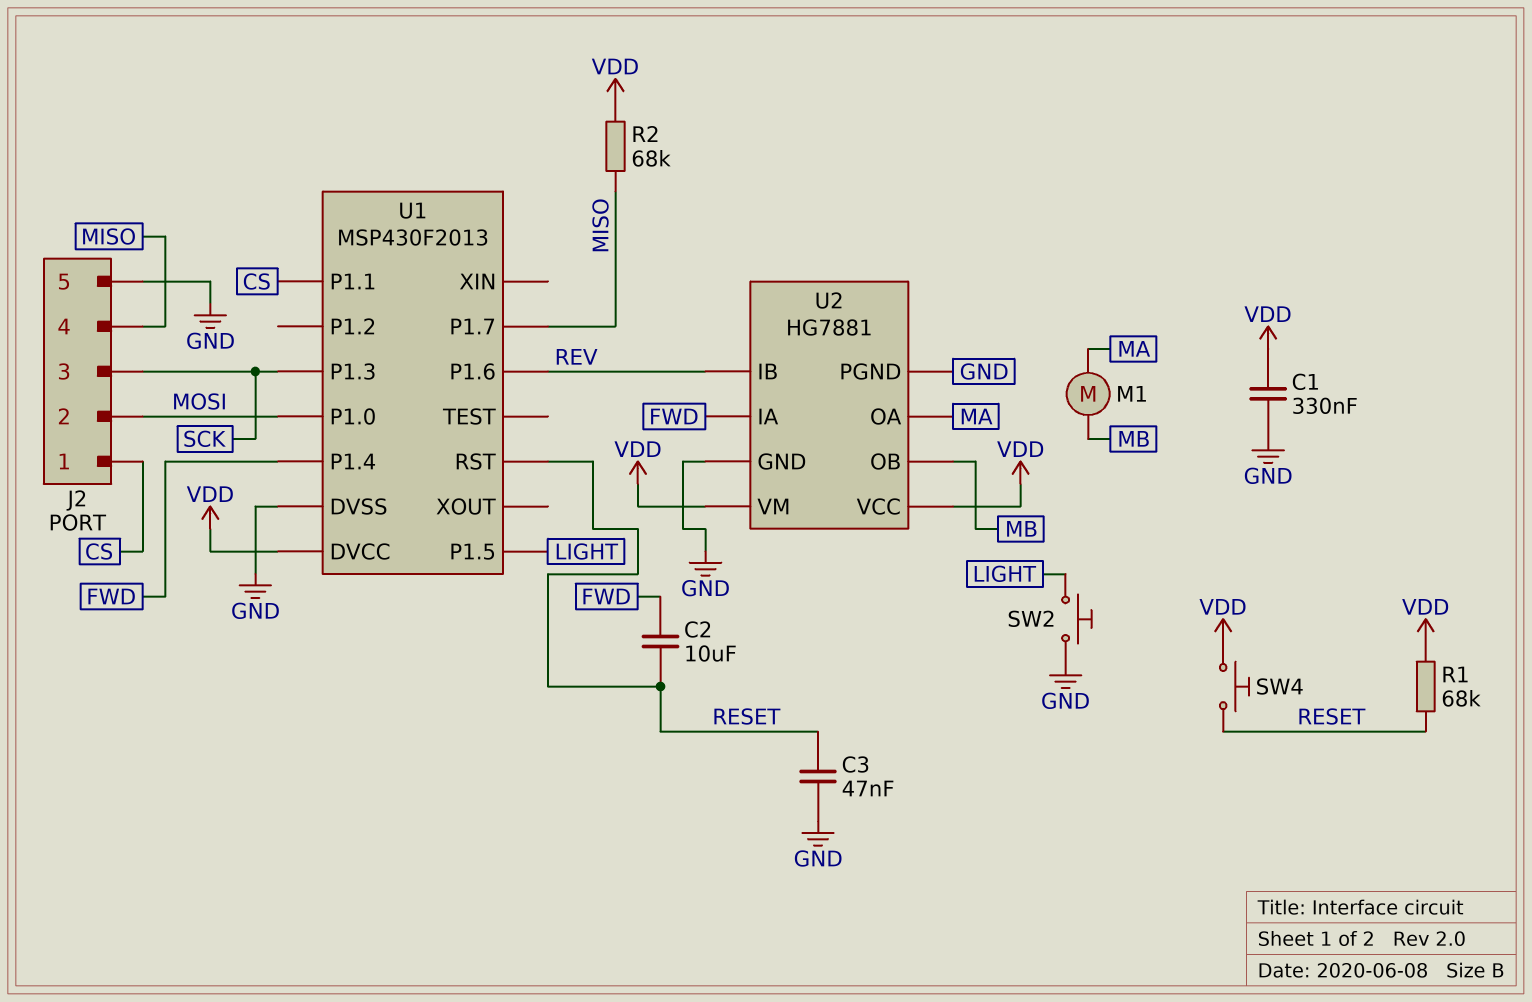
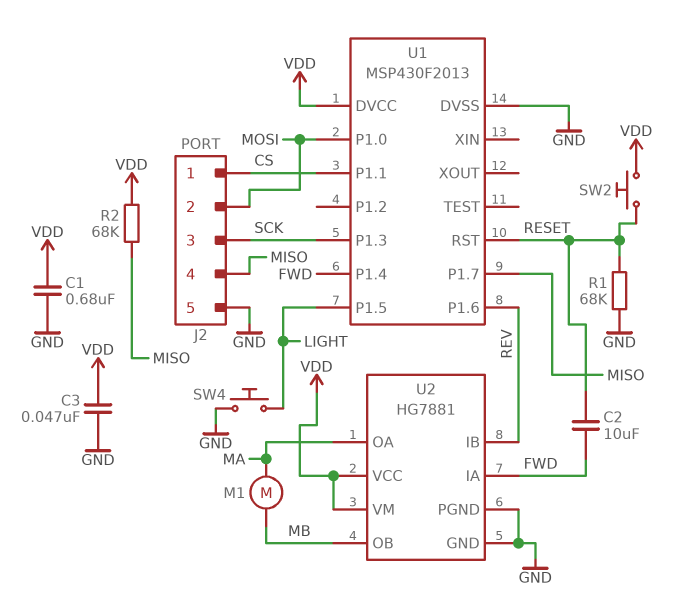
C1: 330nF (GND, VDD) -> 680nF (GND, VDD)
C3: 47nF (GND, RESET) -> 47nF (GND, VDD)
R1: 68k (RESET, VDD) -> 68k (GND, RESET)
SW2: button (GND, LIGHT) -> button (RESET, VDD)
SW4: button (RESET, VDD) -> button (GND, LIGHT)

